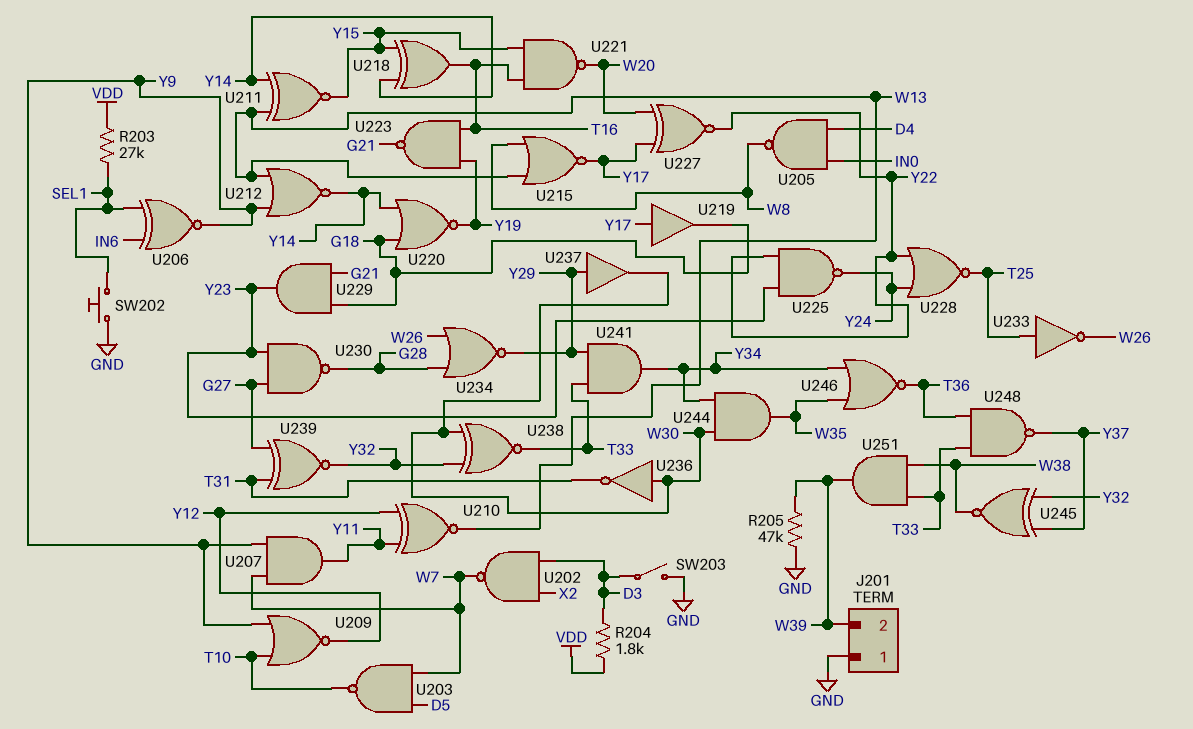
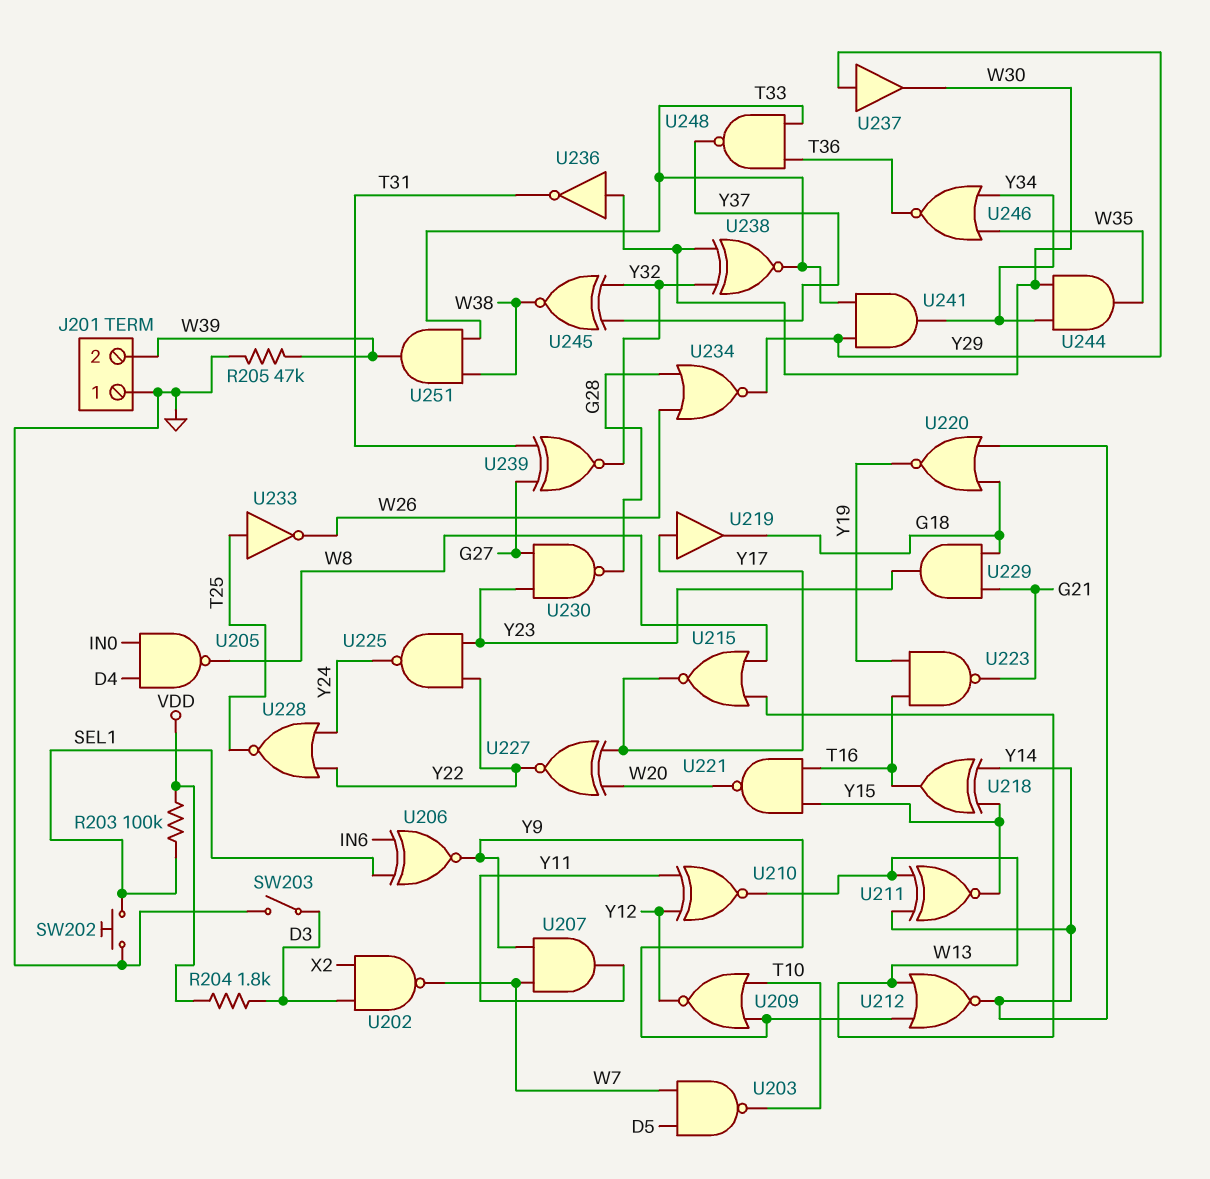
R203: 27k (SEL1, VDD) -> 100k (SEL1, VDD)

